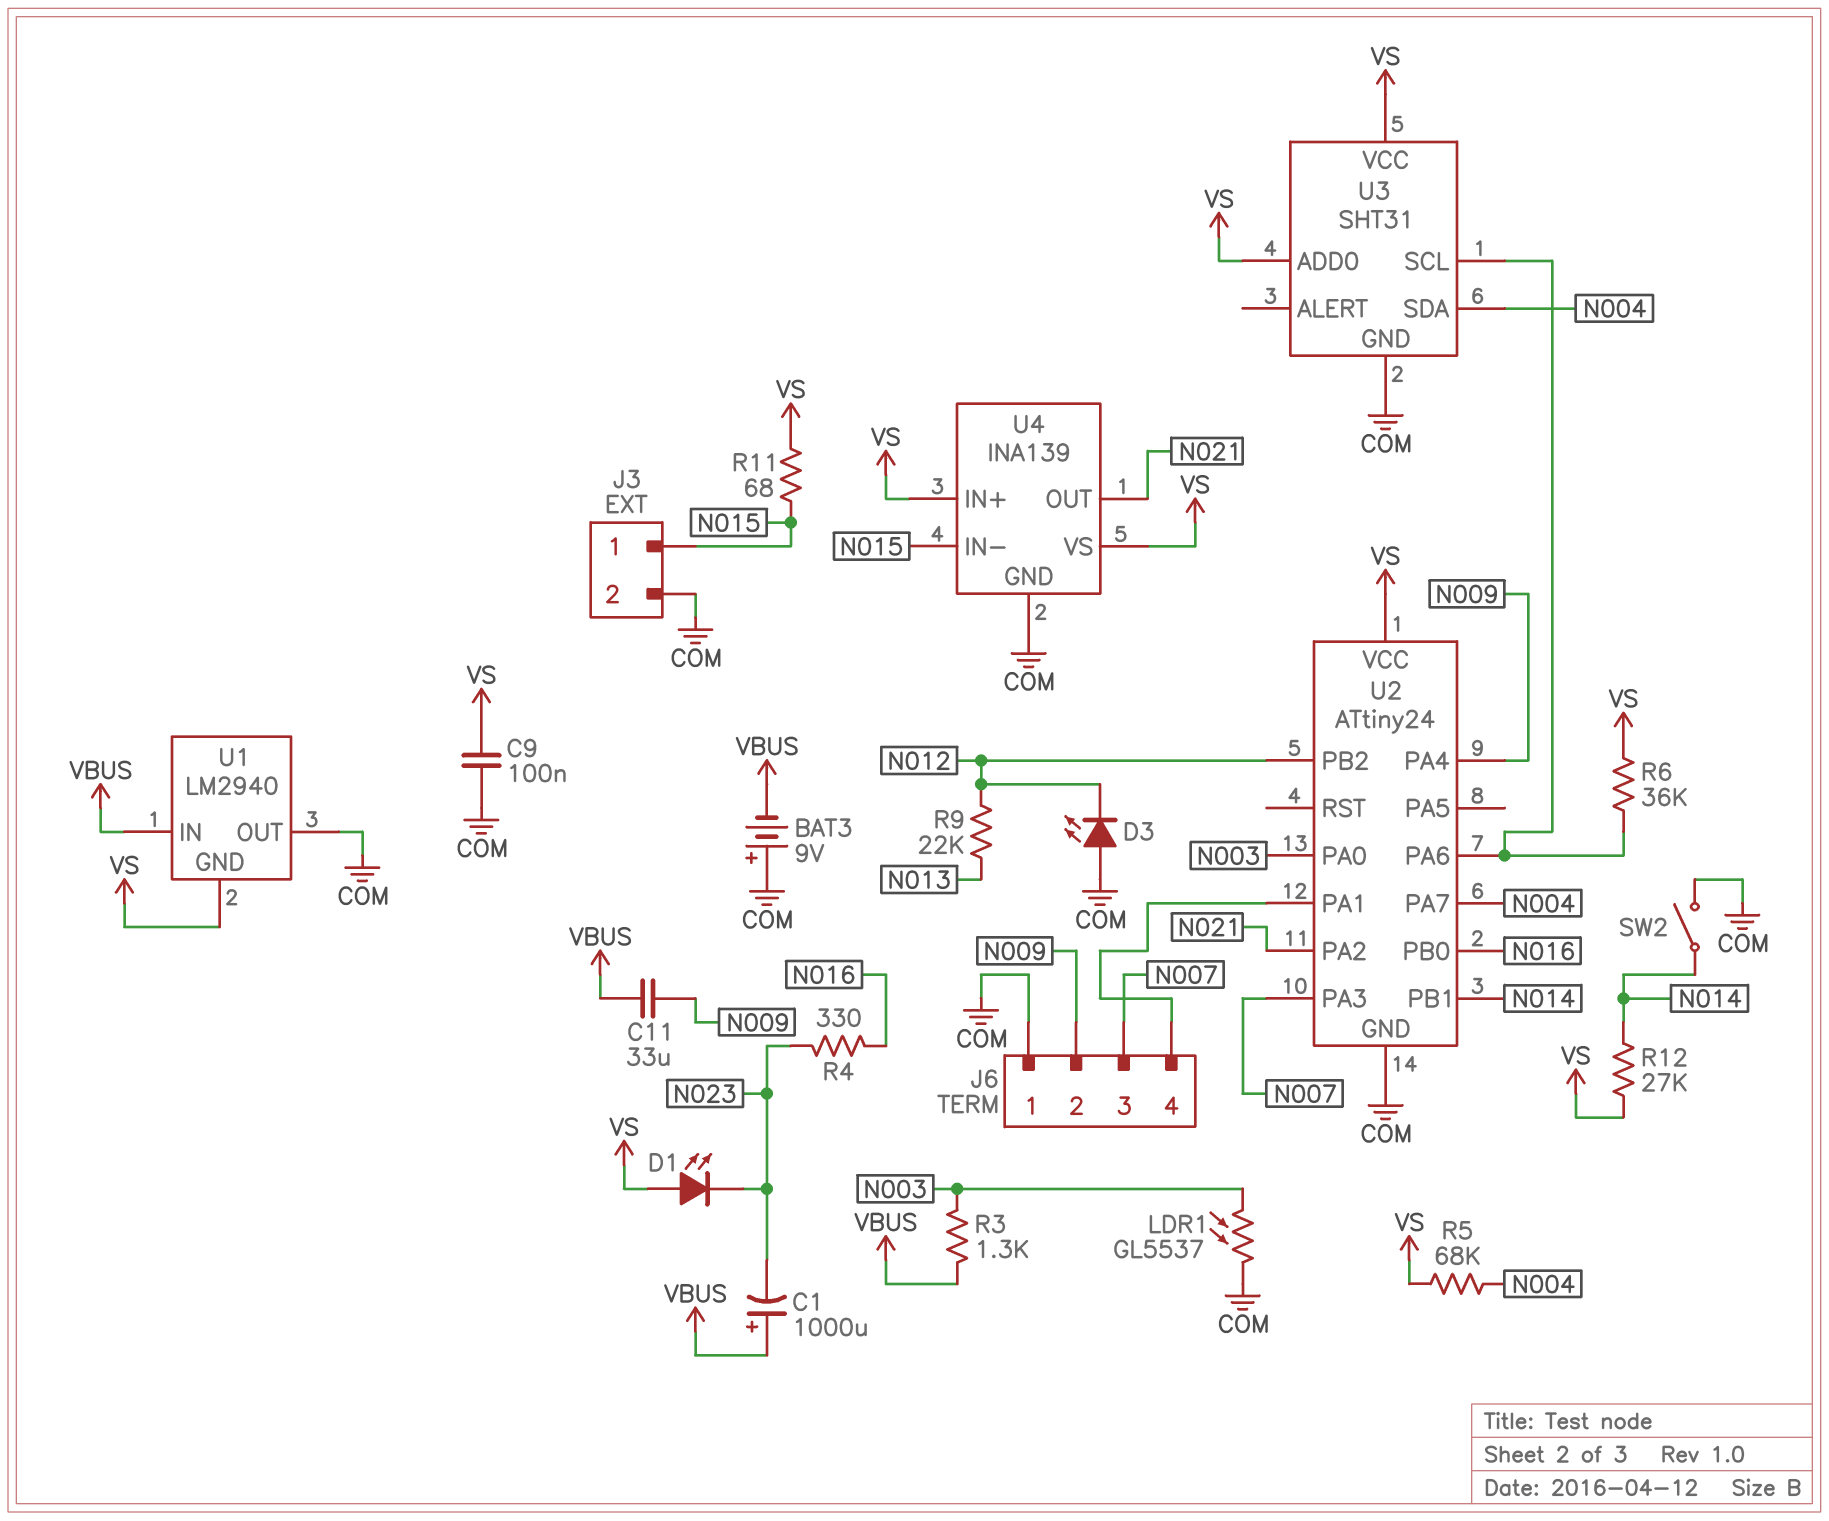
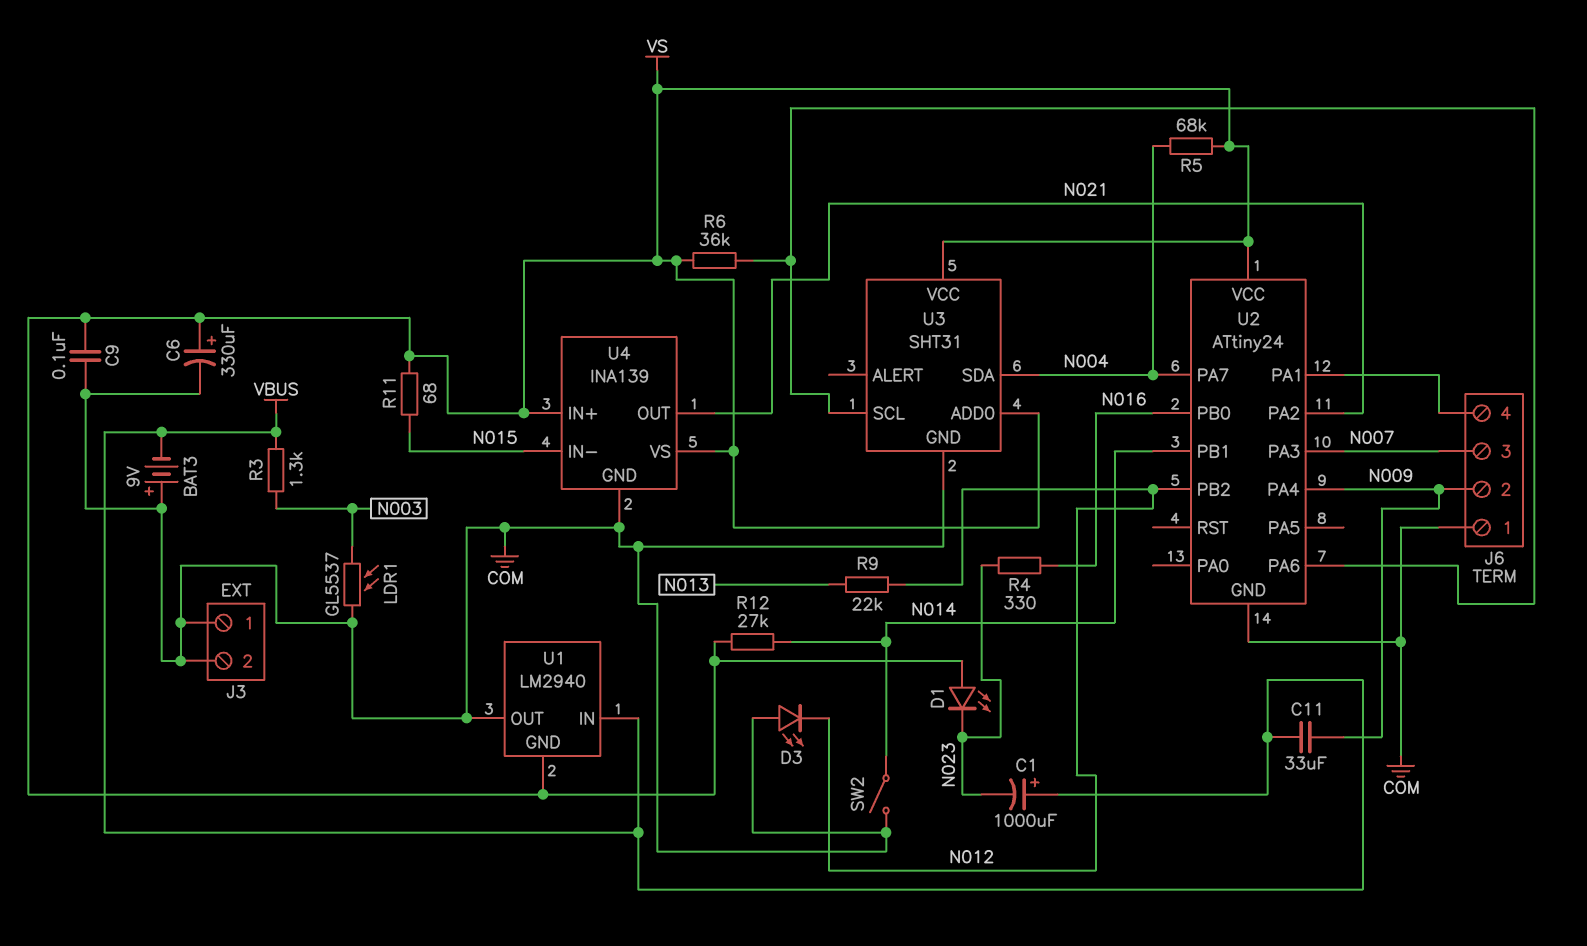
C6: none -> 330uF (plus VS, minus COM)
J3 pin 1: N015 -> COM
U2 pin PA0: N003 -> none

